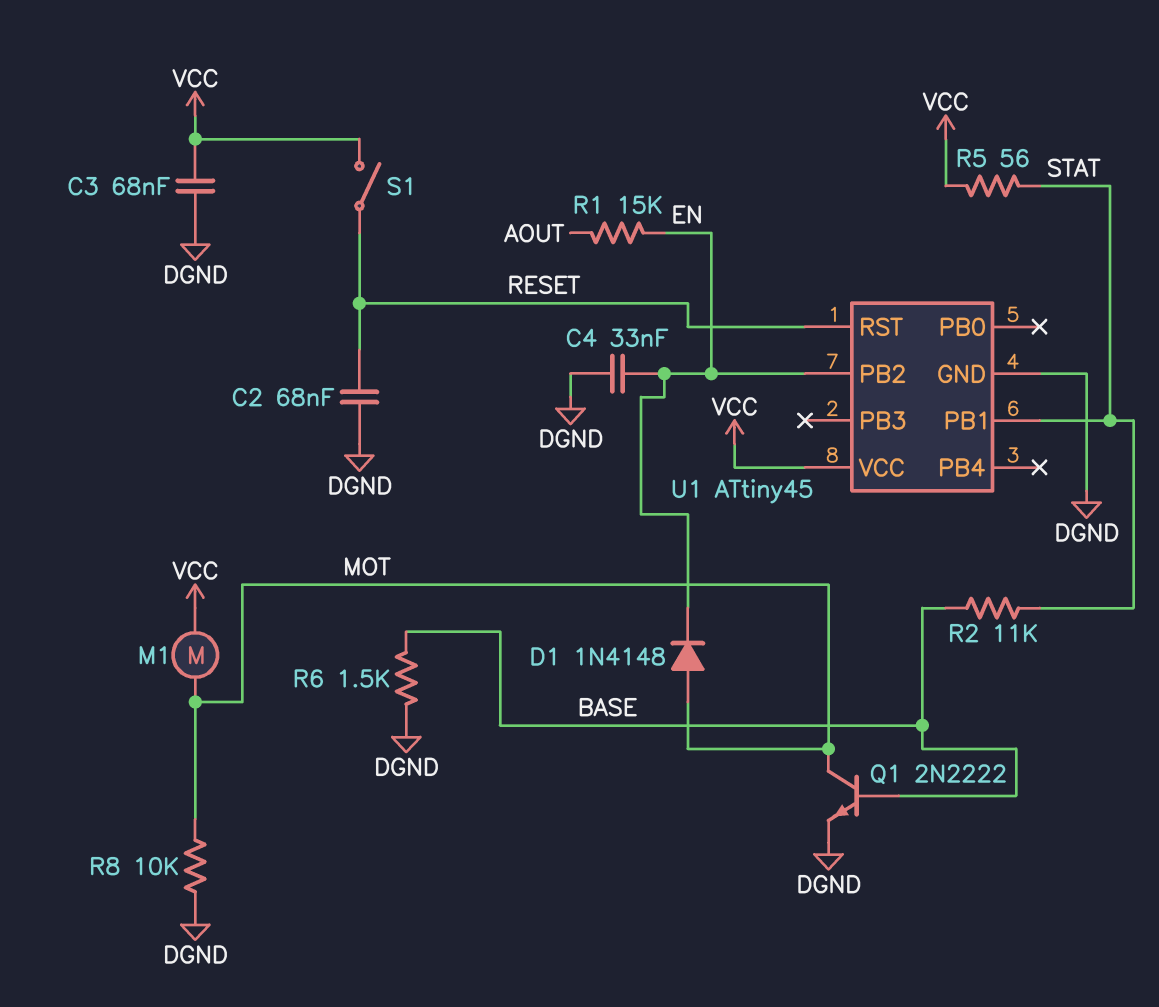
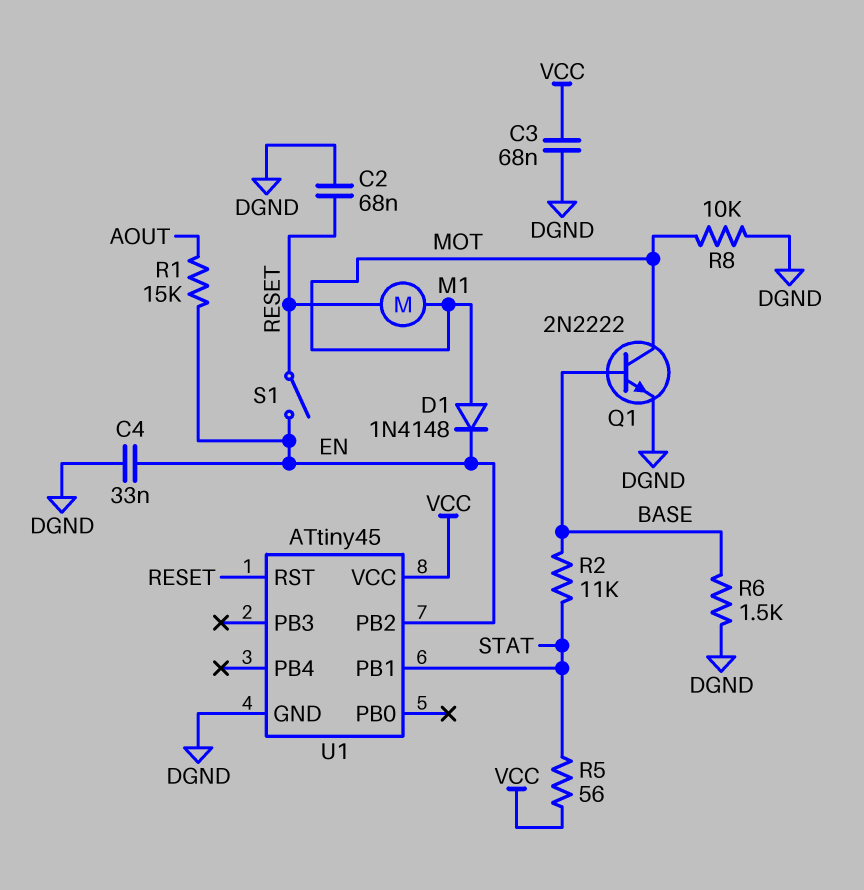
M1: motor (MOT, VCC) -> motor (MOT, RESET)
S1: switch (RESET, VCC) -> switch (EN, RESET)

